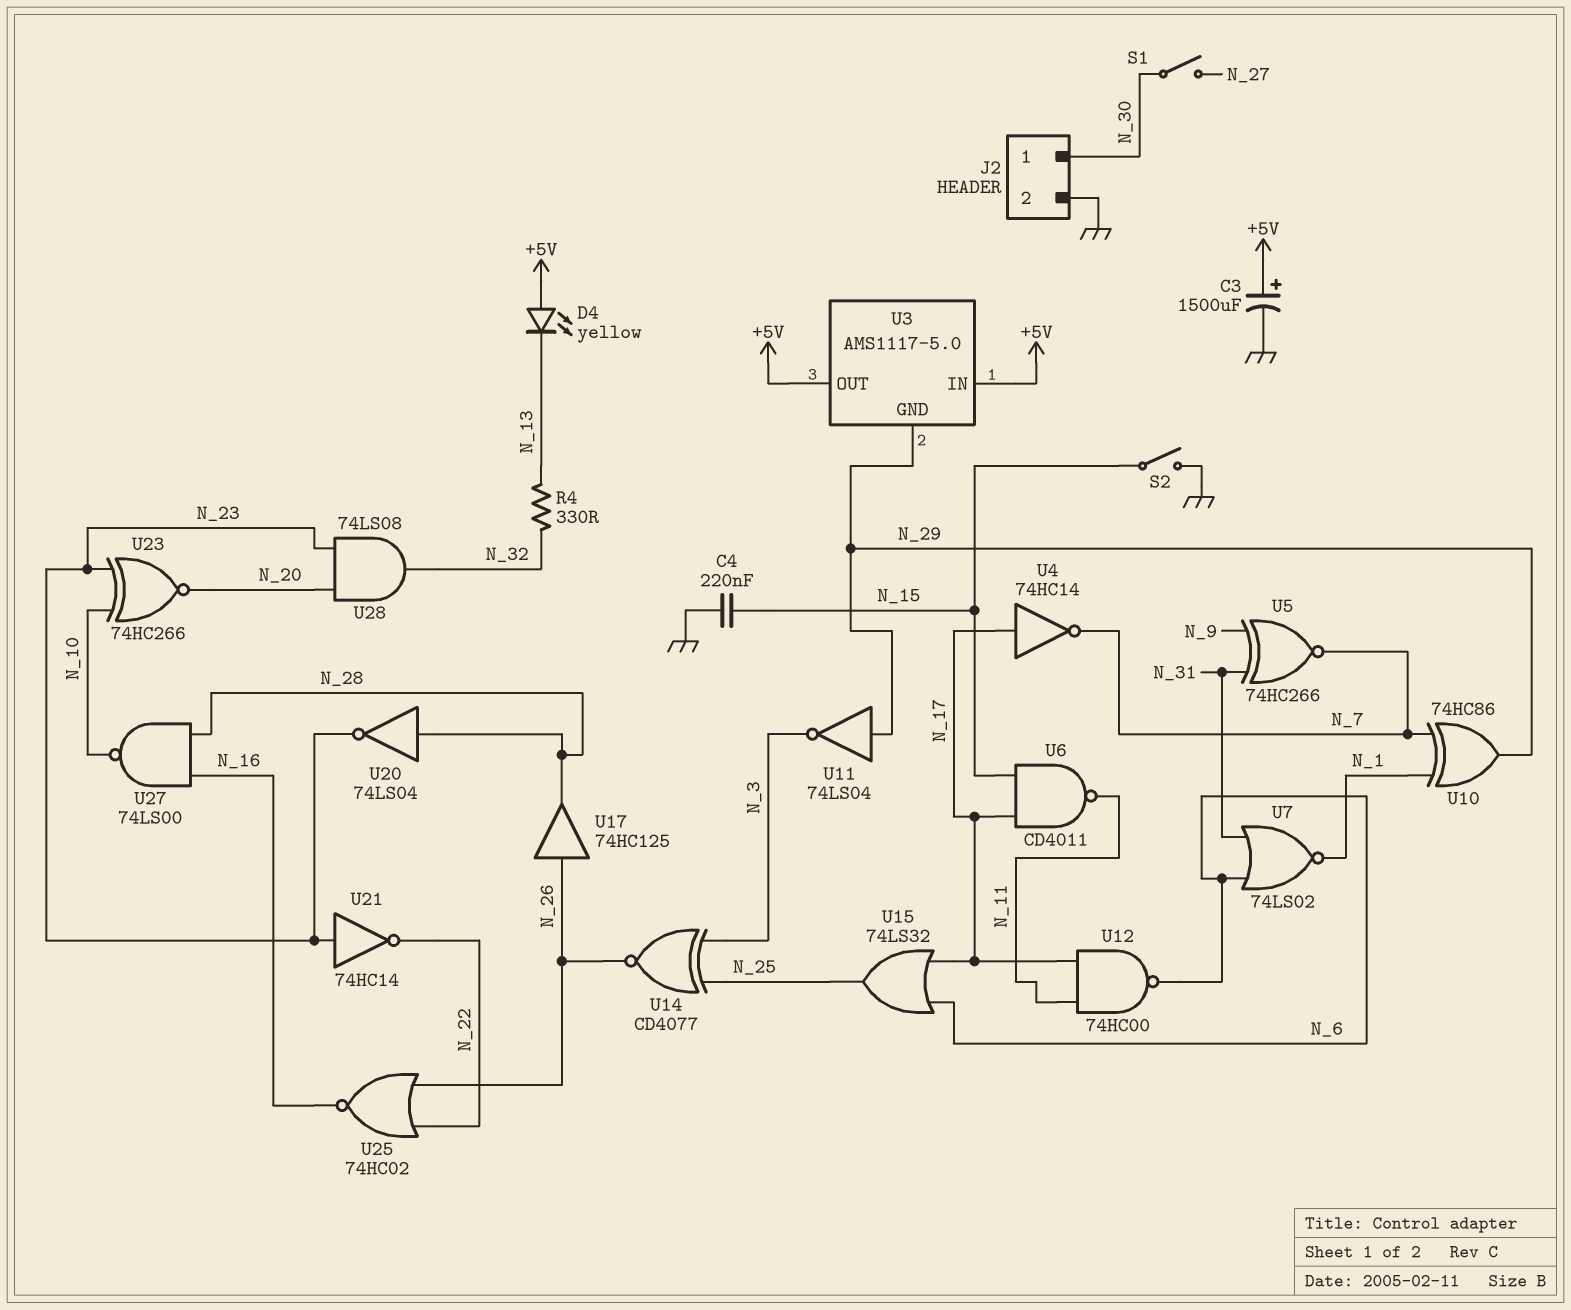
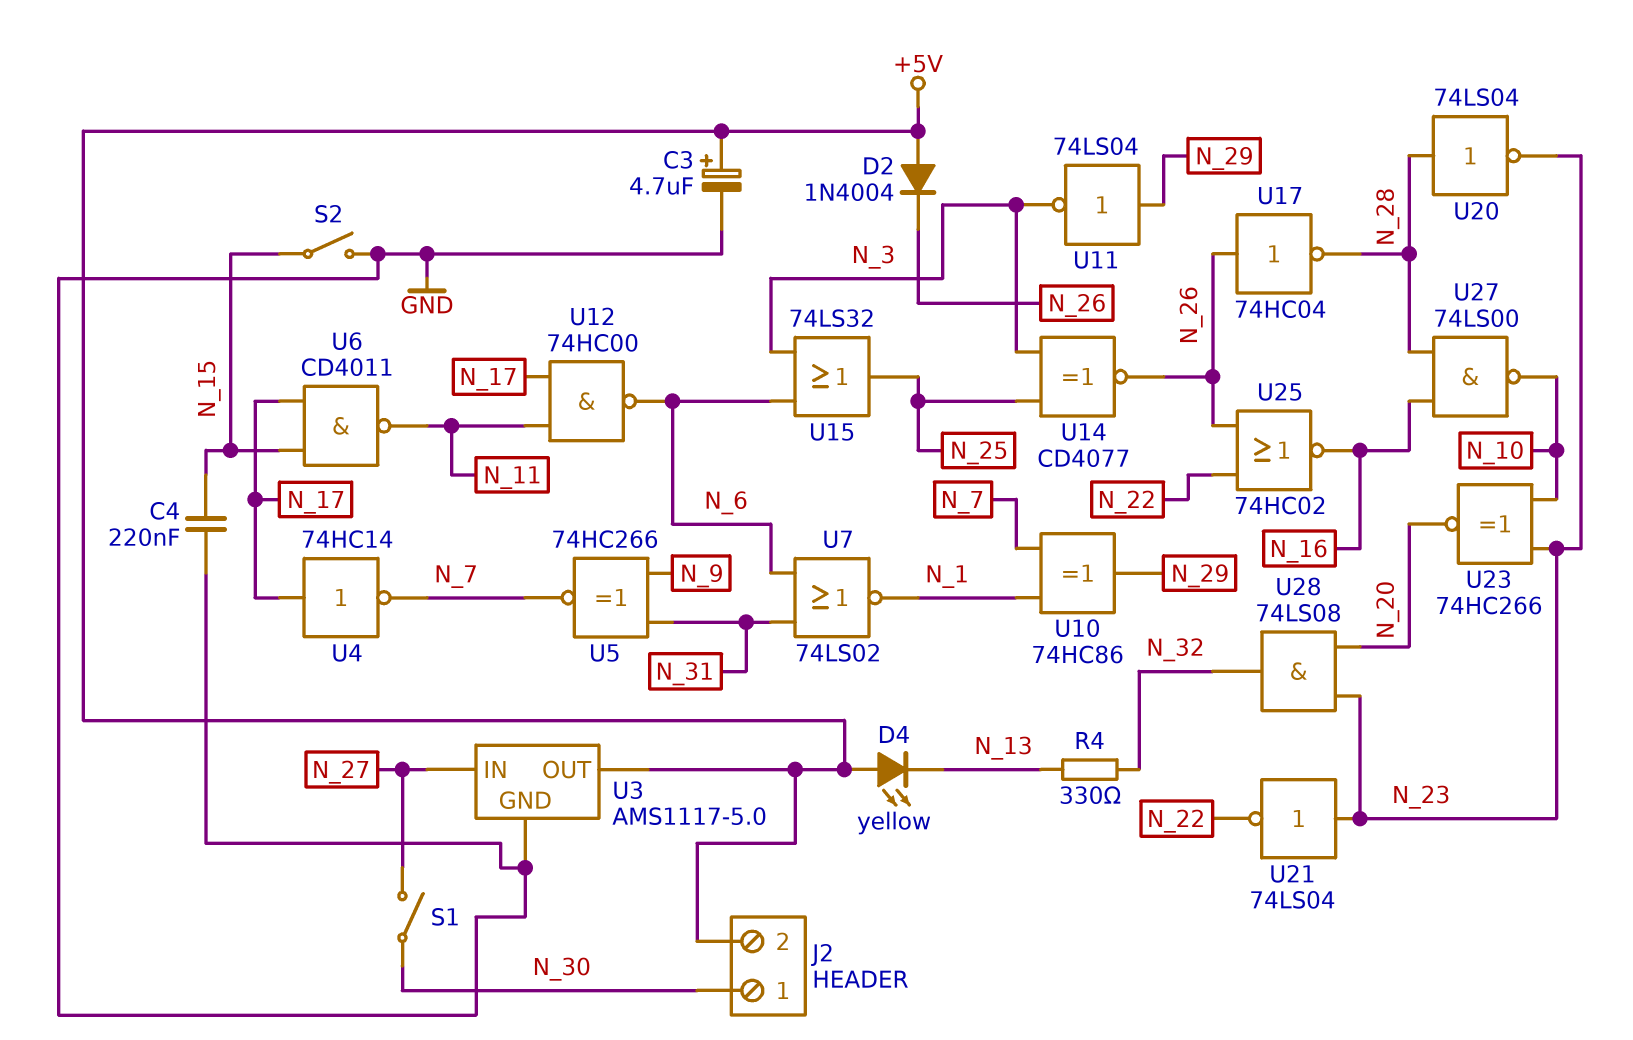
C3: 1500uF (plus +5V, minus GND) -> 4.7uF (plus +5V, minus GND)
D2: none -> diode 1N4004 (A +5V, K N_26)
J2 pin 2: GND -> +5V
U3 pin GND: N_29 -> GND
U3 pin IN: +5V -> N_27
U15: OR 74LS32 (in N_6, in N_17, out N_25) -> OR 74LS32 (in N_3, in N_6, out N_25)
U17: buffer 74HC125 (in N_26, out N_28) -> NOT 74HC04 (in N_26, out N_28)
U21: NOT 74HC14 (in N_23, out N_22) -> NOT 74LS04 (in N_23, out N_22)

